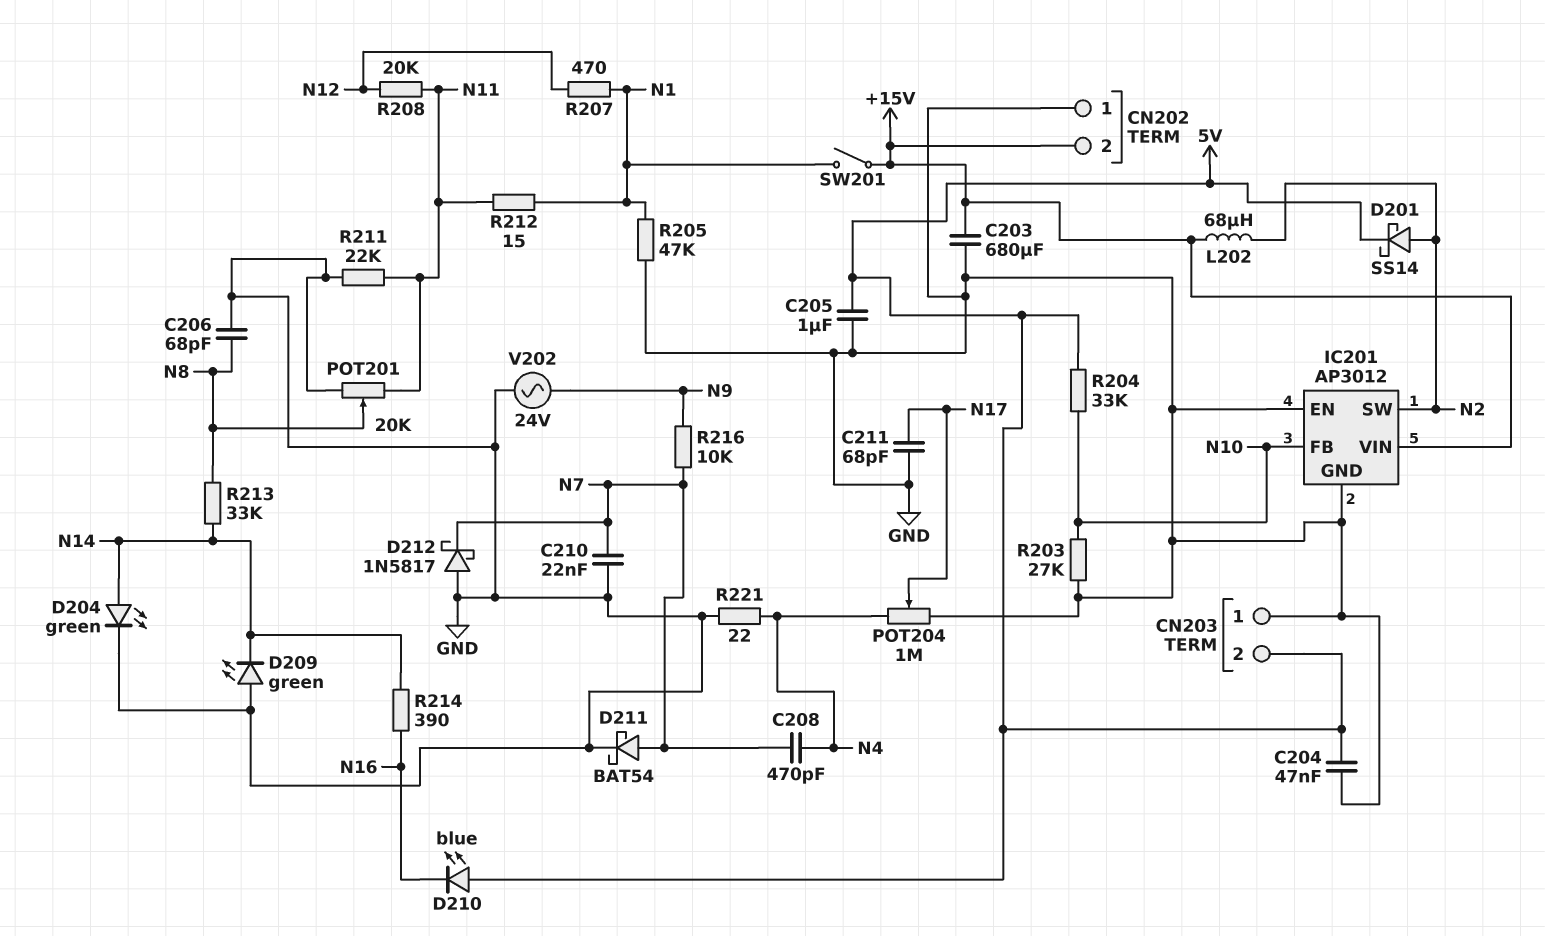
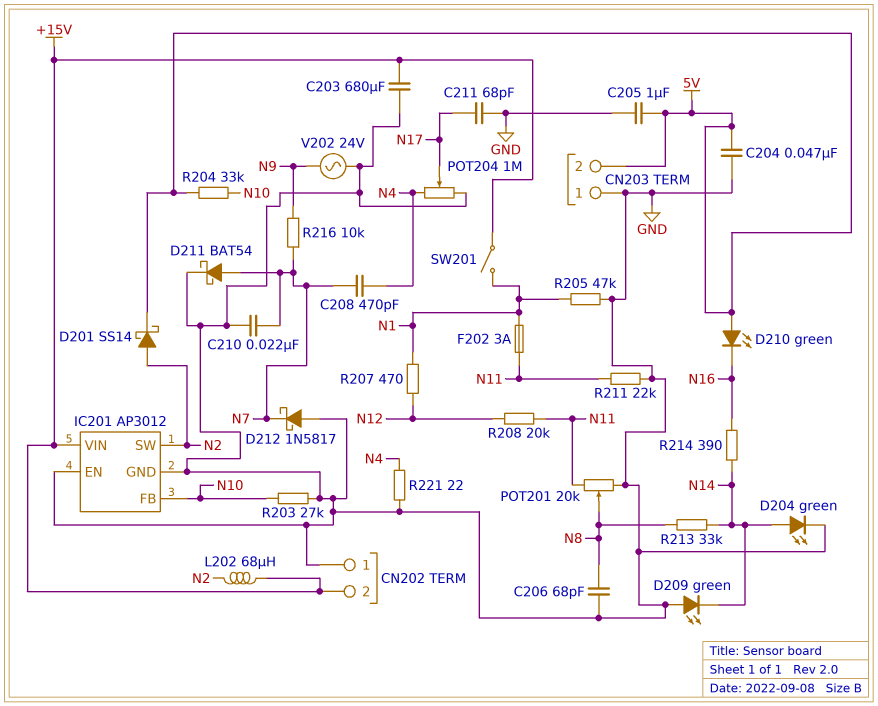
D210: LED blue (A 5V, K N16) -> LED green (A 5V, K N16)
F202: none -> 3A (N1, N11)
R212: 15 (N1, N11) -> none

